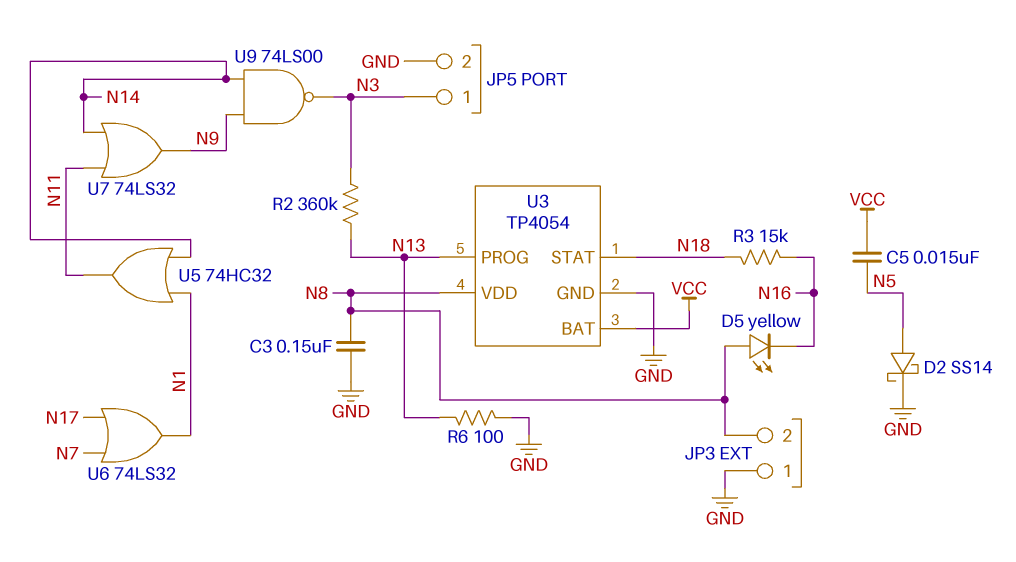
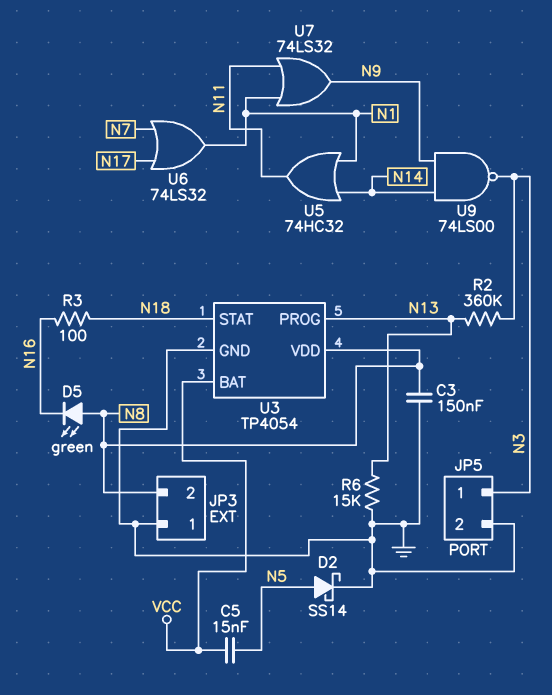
D5: LED yellow (A N8, K N16) -> LED green (A N8, K N16)
R3: 15k (N16, N18) -> 100 (N16, N18)
R6: 100 (GND, N13) -> 15k (GND, N13)
U7: OR 74LS32 (in N11, in N14, out N9) -> OR 74LS32 (in N1, in N11, out N9)

